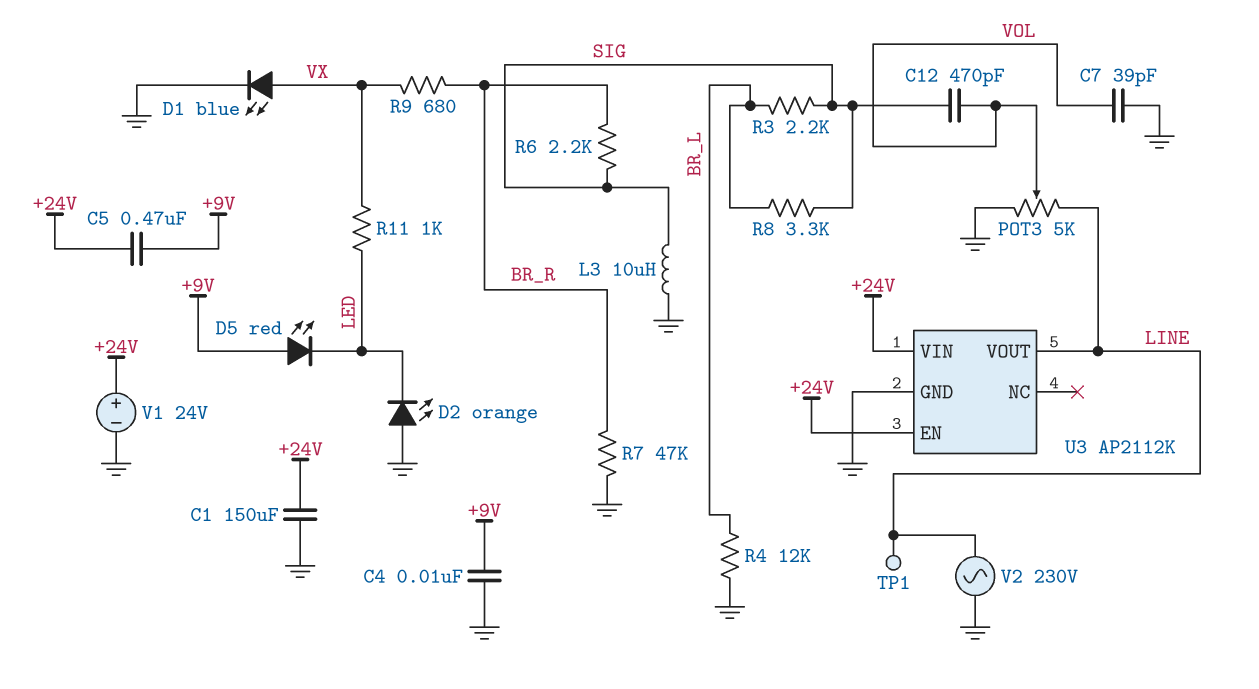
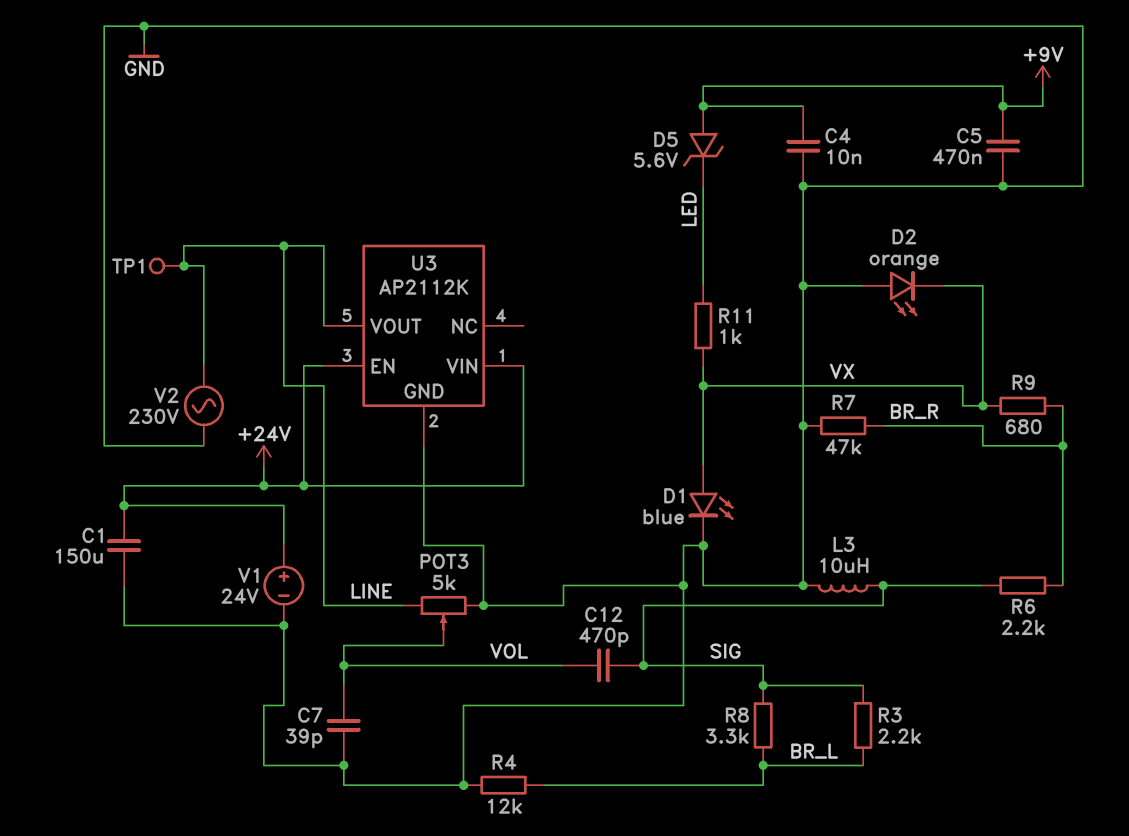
C5: 470nF (+9V, +24V) -> 470nF (+9V, GND)
D2: LED orange (A GND, K LED) -> LED orange (A GND, K VX)
D5: LED red (A +9V, K LED) -> zener 5.6V (A +9V, K LED)

